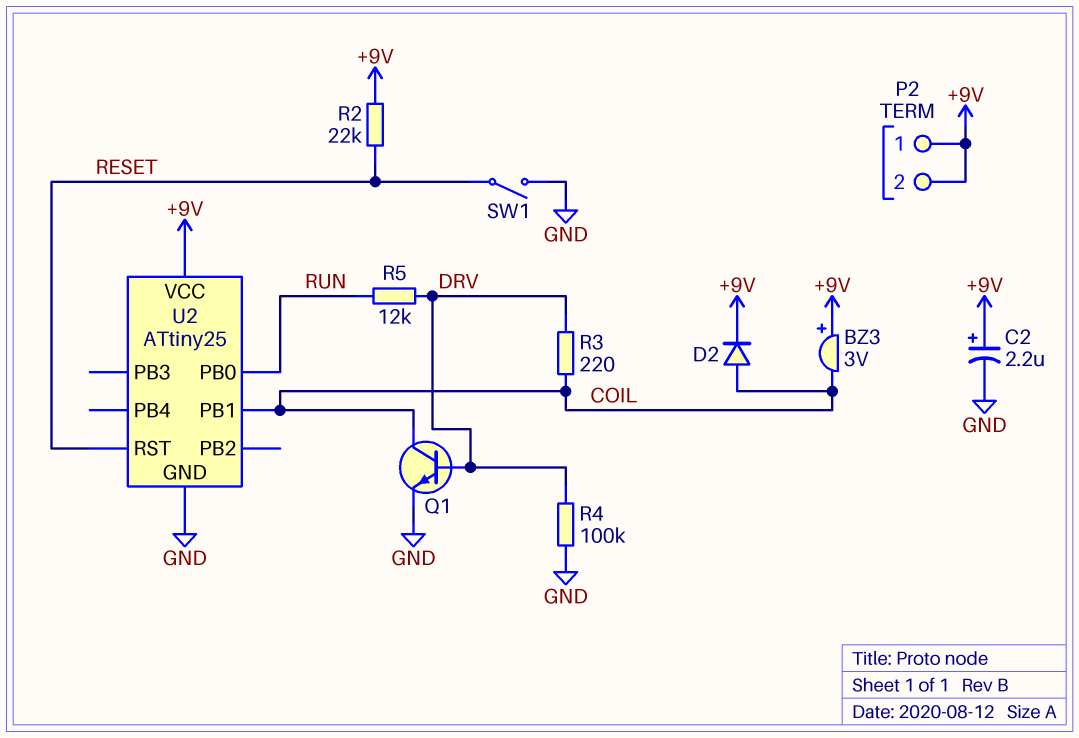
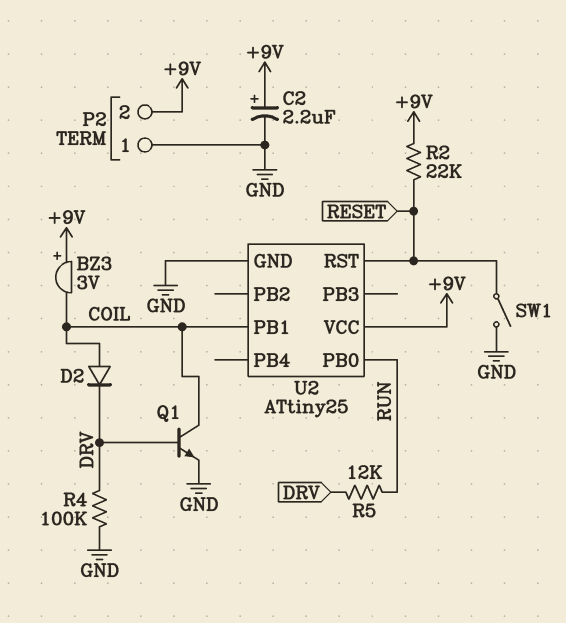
D2: diode (A COIL, K +9V) -> diode (A COIL, K DRV)
P2 pin 1: +9V -> GND
R3: 220 (COIL, DRV) -> none

